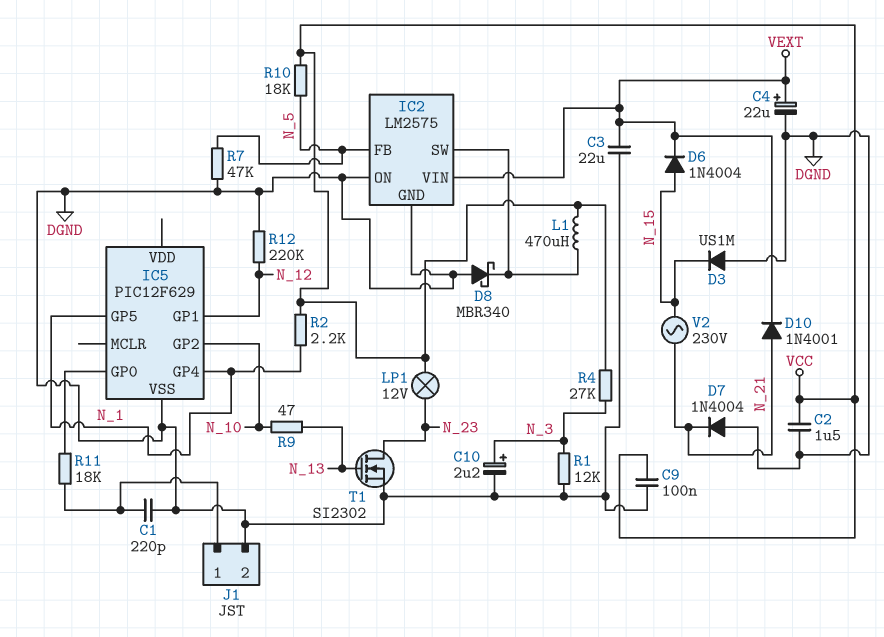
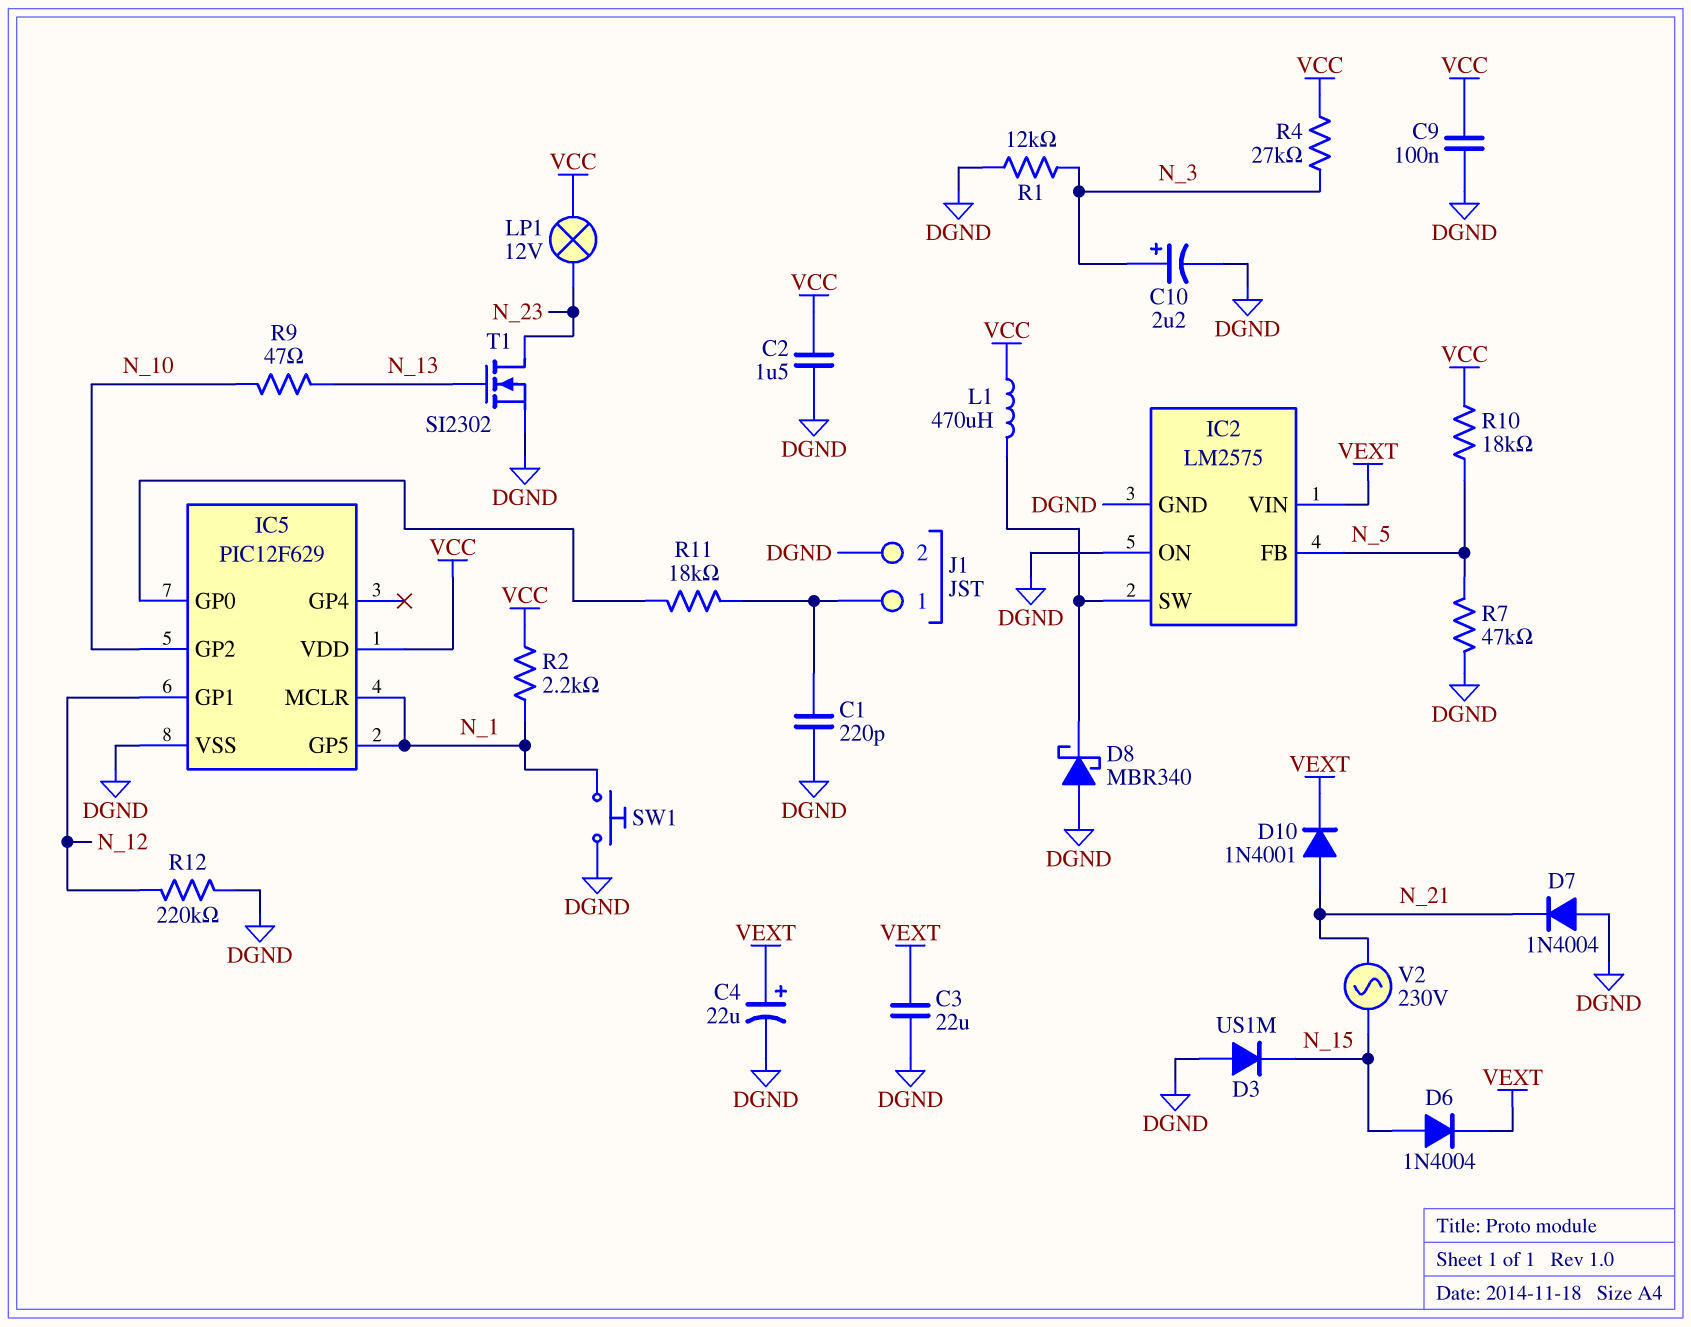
IC5 pin GP4: N_1 -> none
IC5 pin MCLR: none -> N_1
IC5 pin VDD: none -> VCC
SW1: none -> button (DGND, N_1)

